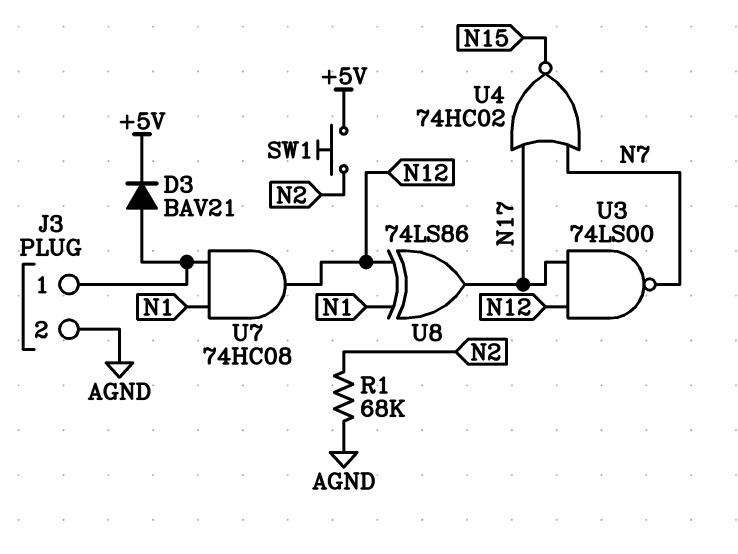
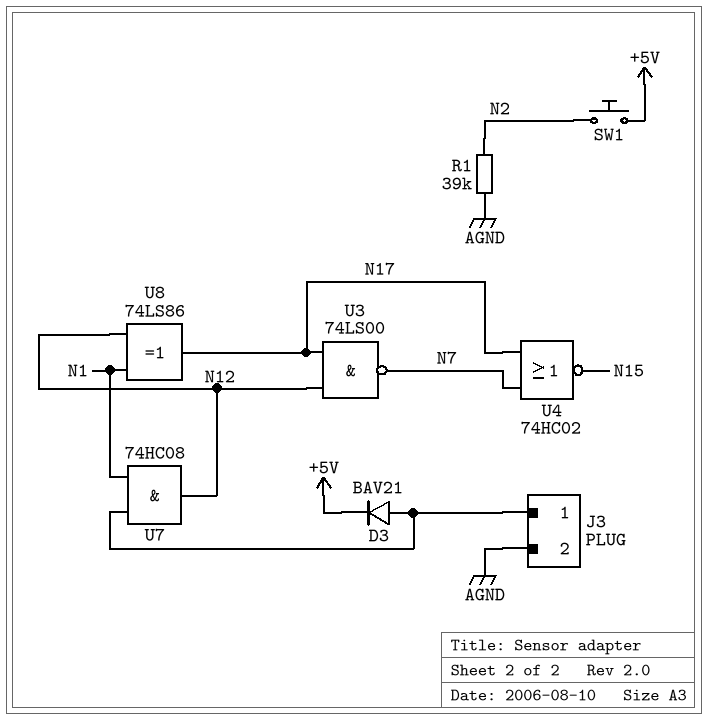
R1: 68k (AGND, N2) -> 39k (AGND, N2)

